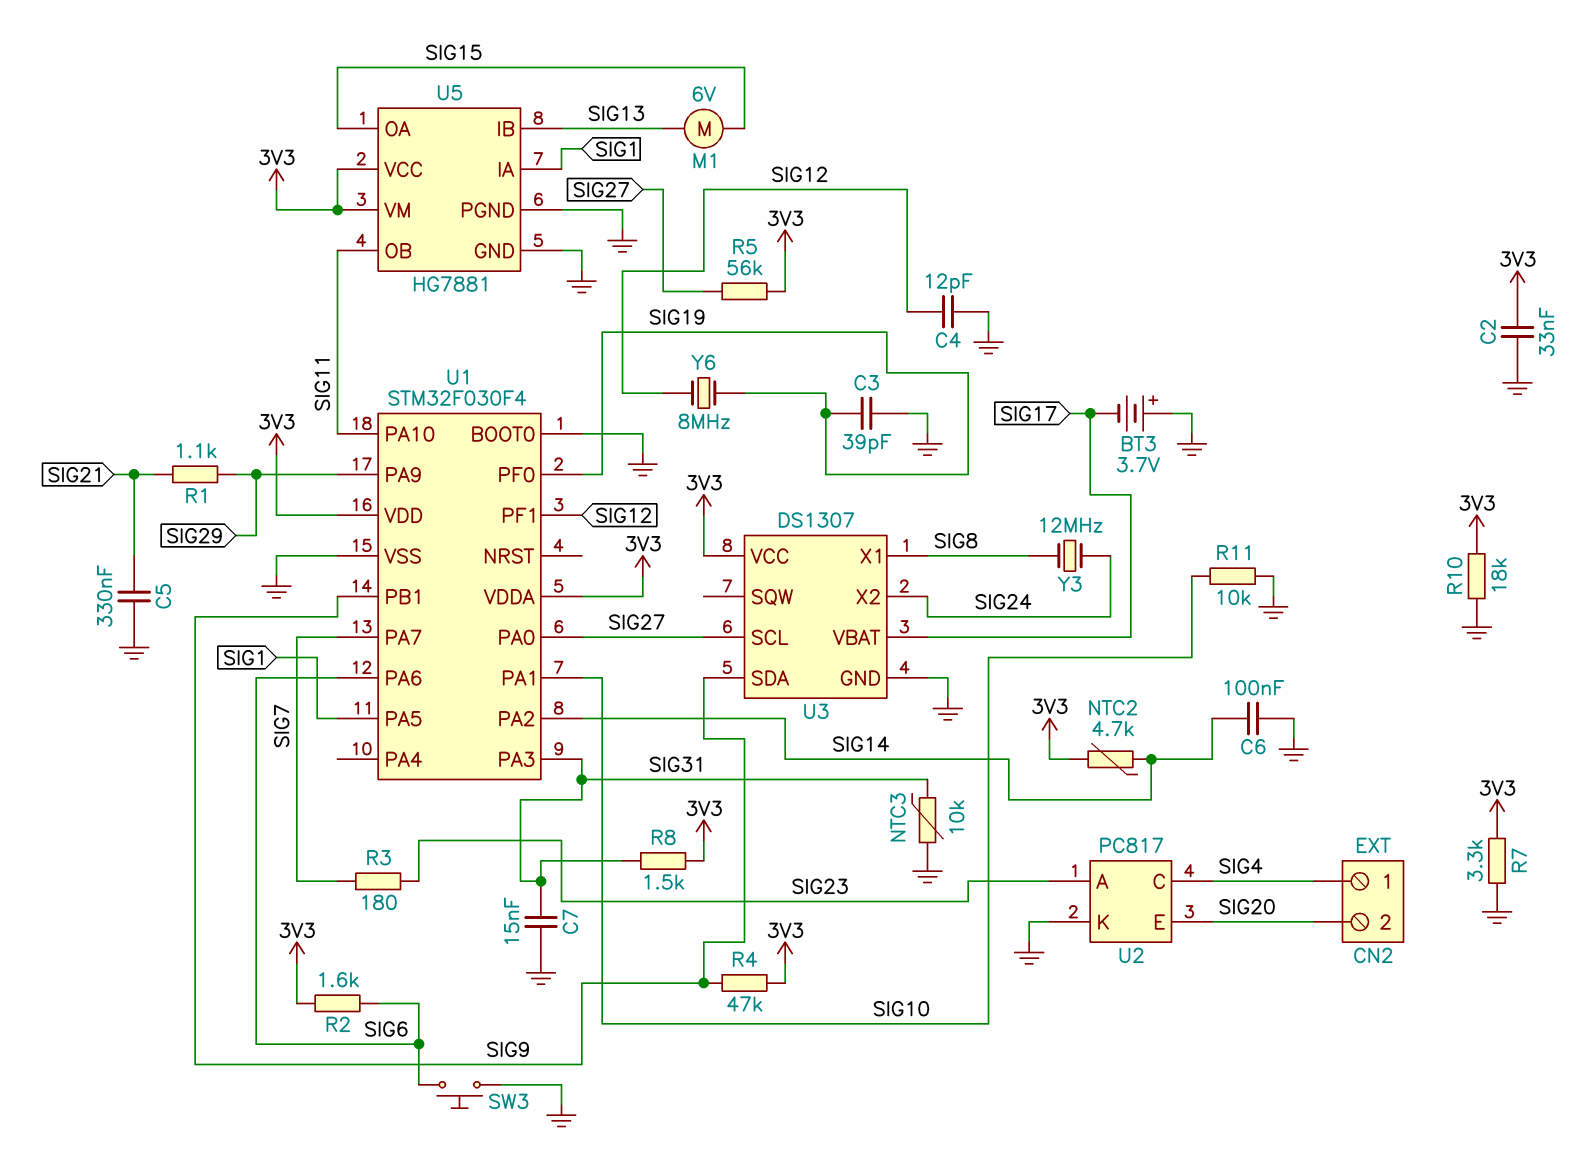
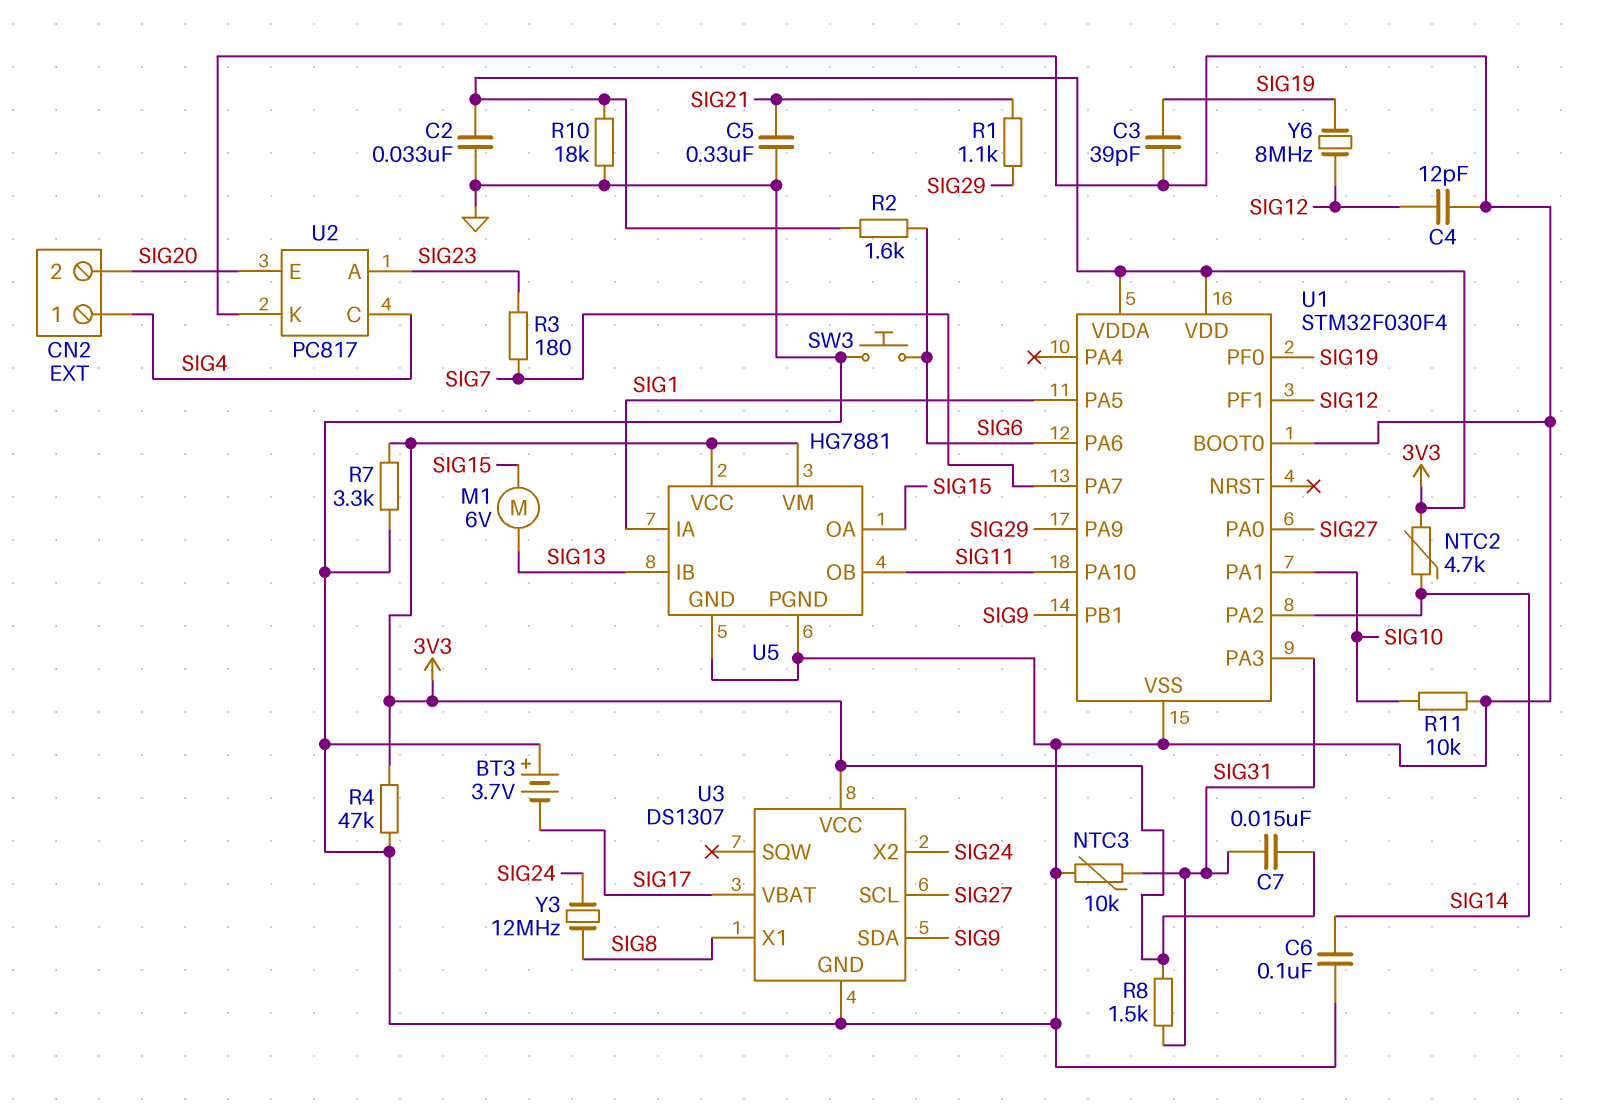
C7: 15nF (GND, SIG31) -> 15nF (3V3, SIG31)
R4: 47k (3V3, SIG9) -> 47k (3V3, GND)
R5: 56k (3V3, SIG27) -> none

